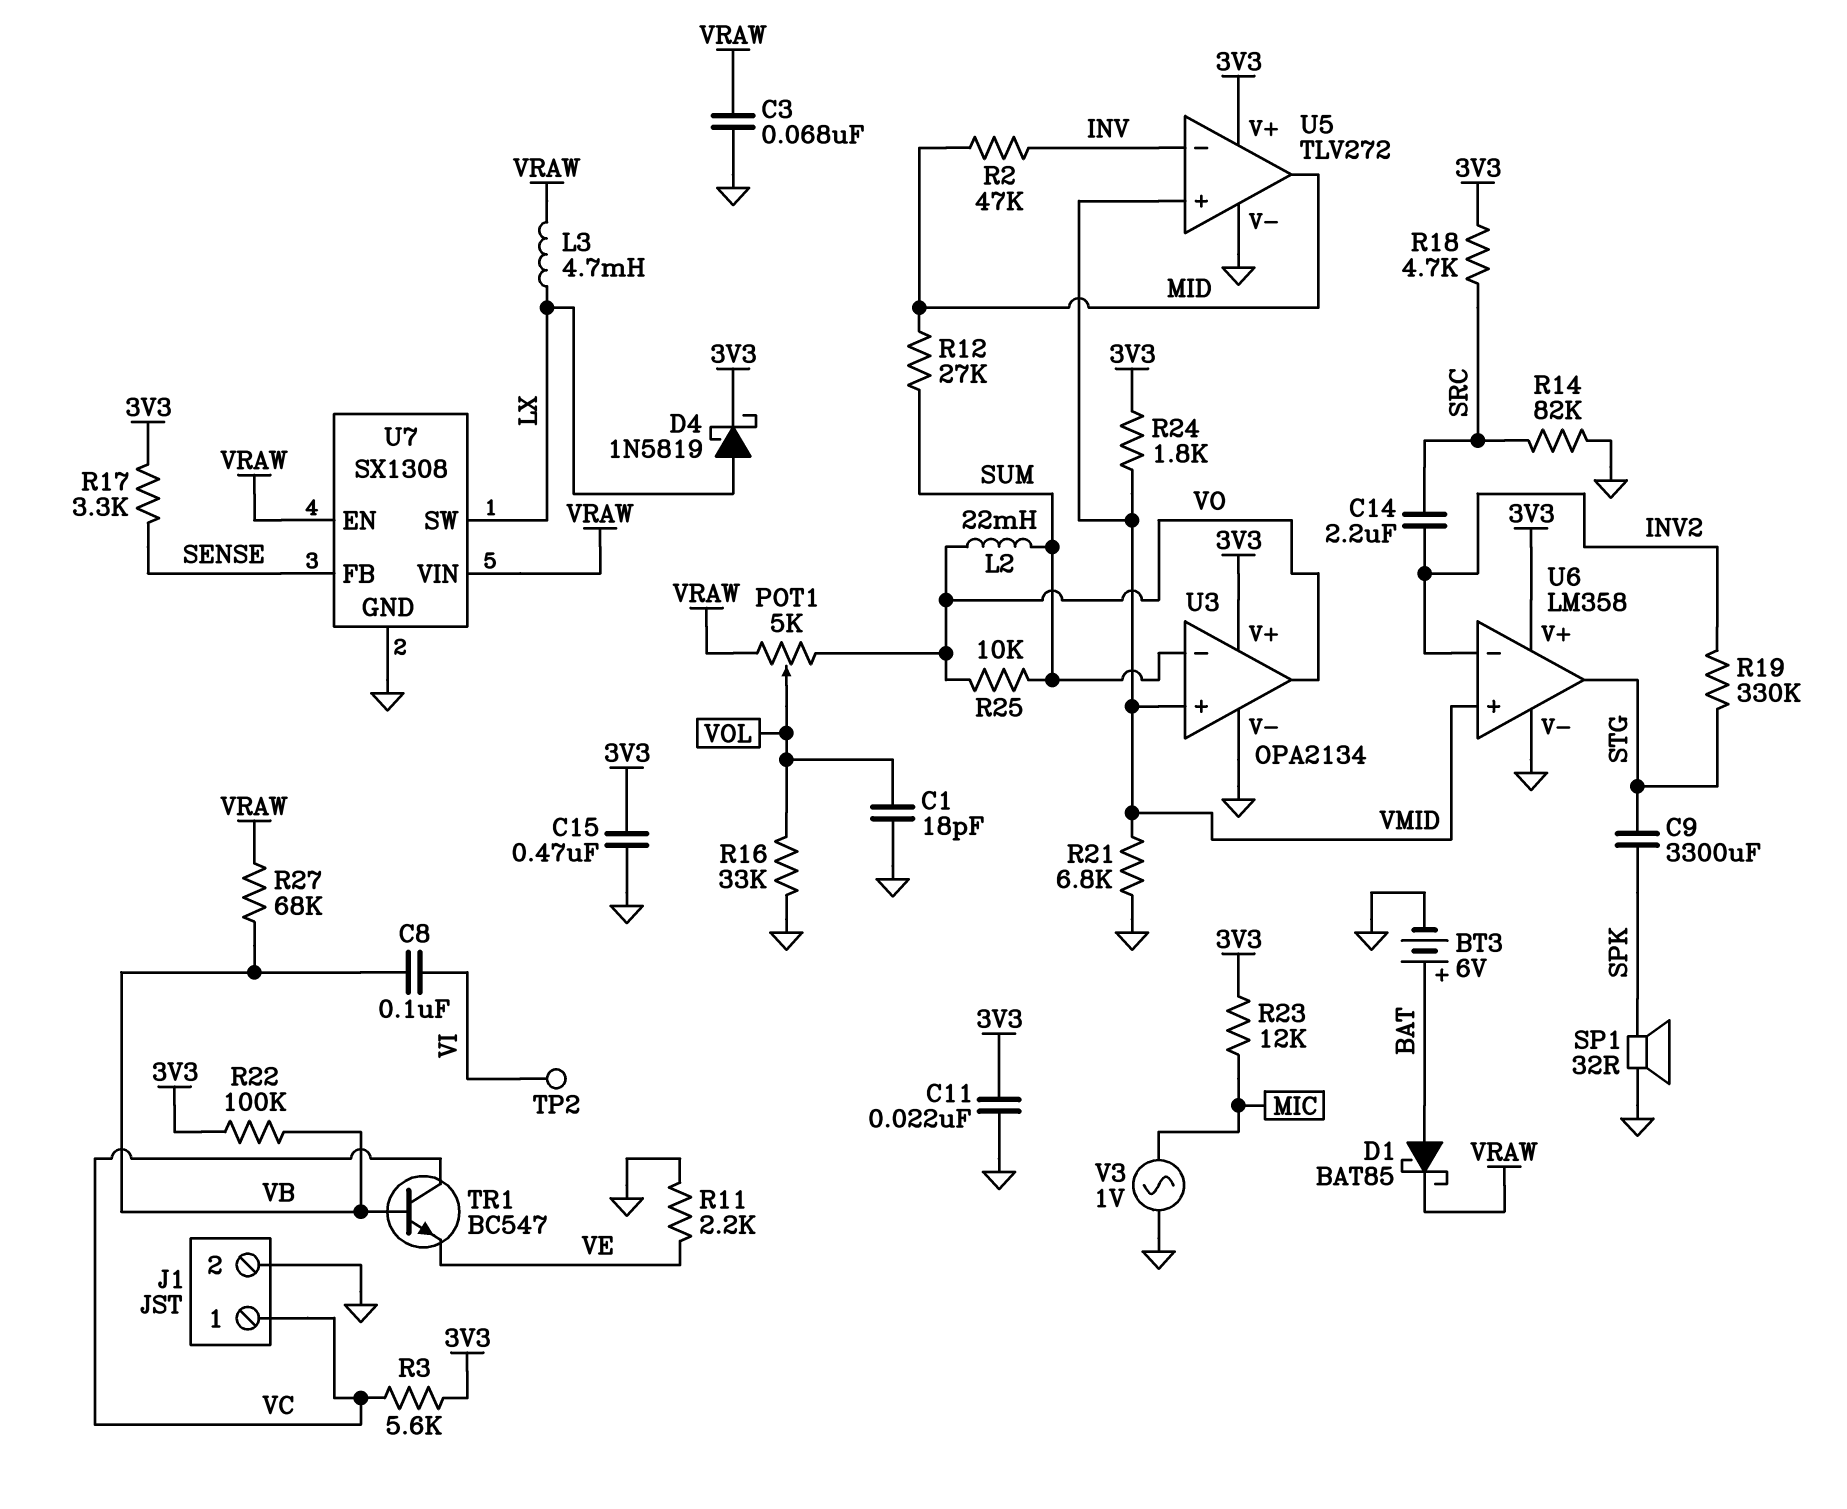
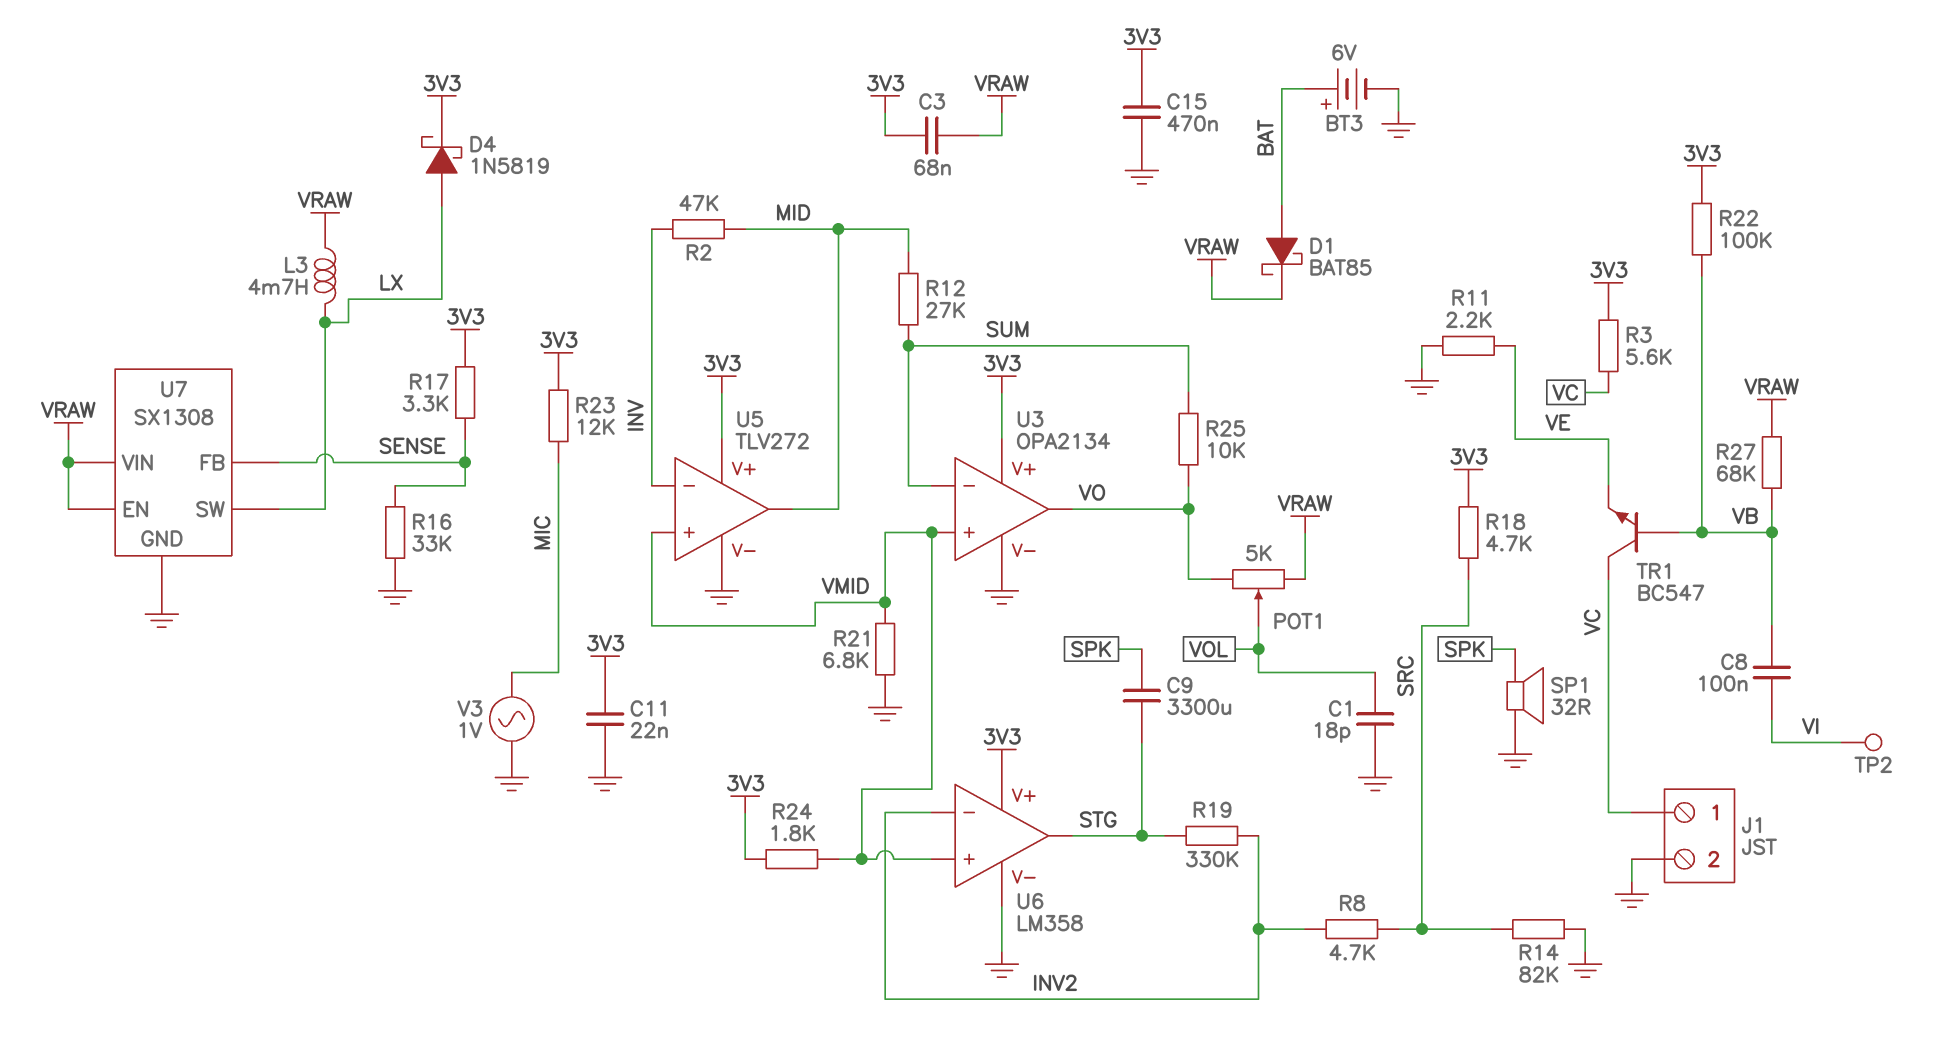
C3: 68nF (GND, VRAW) -> 68nF (3V3, VRAW)
C14: 2.2uF (INV2, SRC) -> none
L2: 22mH (SUM, VO) -> none
R8: none -> 4.7k (INV2, SRC)
R16: 33k (GND, VOL) -> 33k (GND, SENSE)

